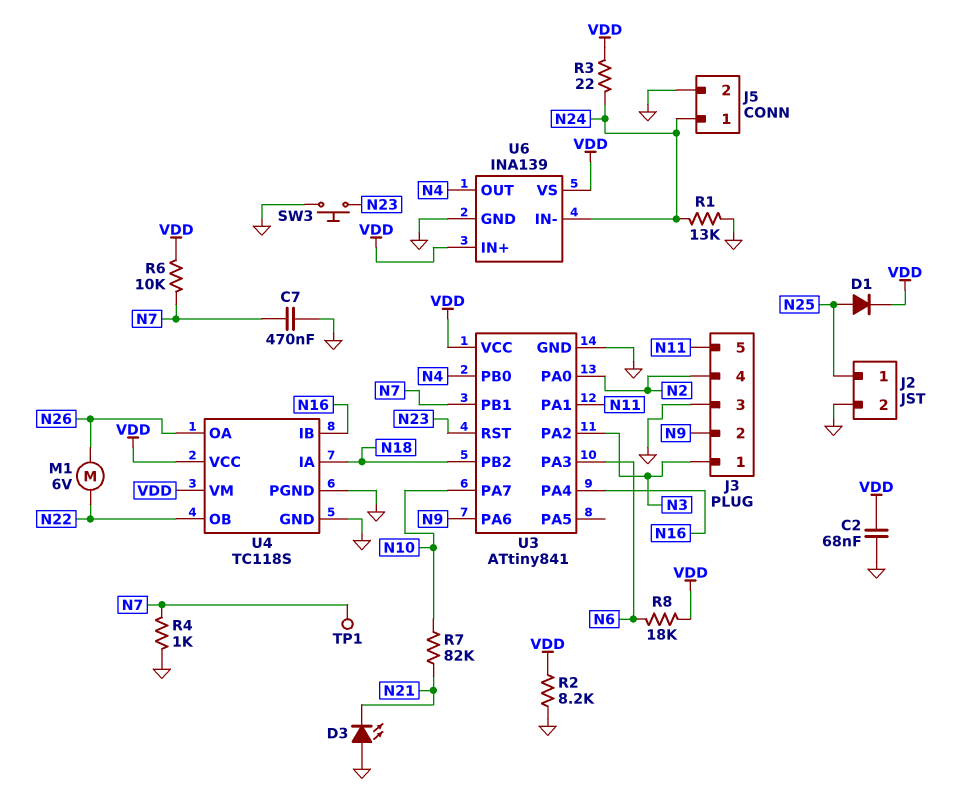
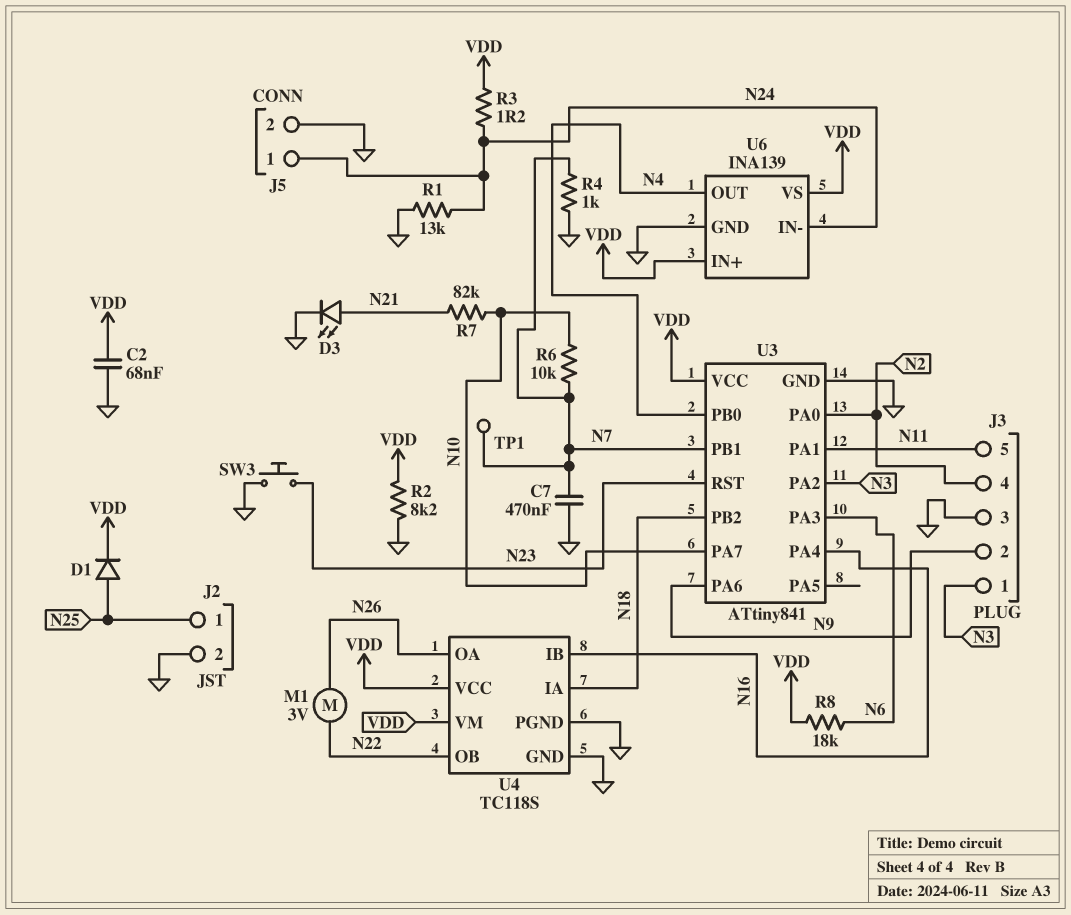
D3: LED (A GND, K N21) -> LED (A N21, K GND)
M1: motor 6V (N22, N26) -> motor 3V (N22, N26)
R3: 22 (N24, VDD) -> 1.2 (N24, VDD)
R6: 10k (N7, VDD) -> 10k (N7, N10)

